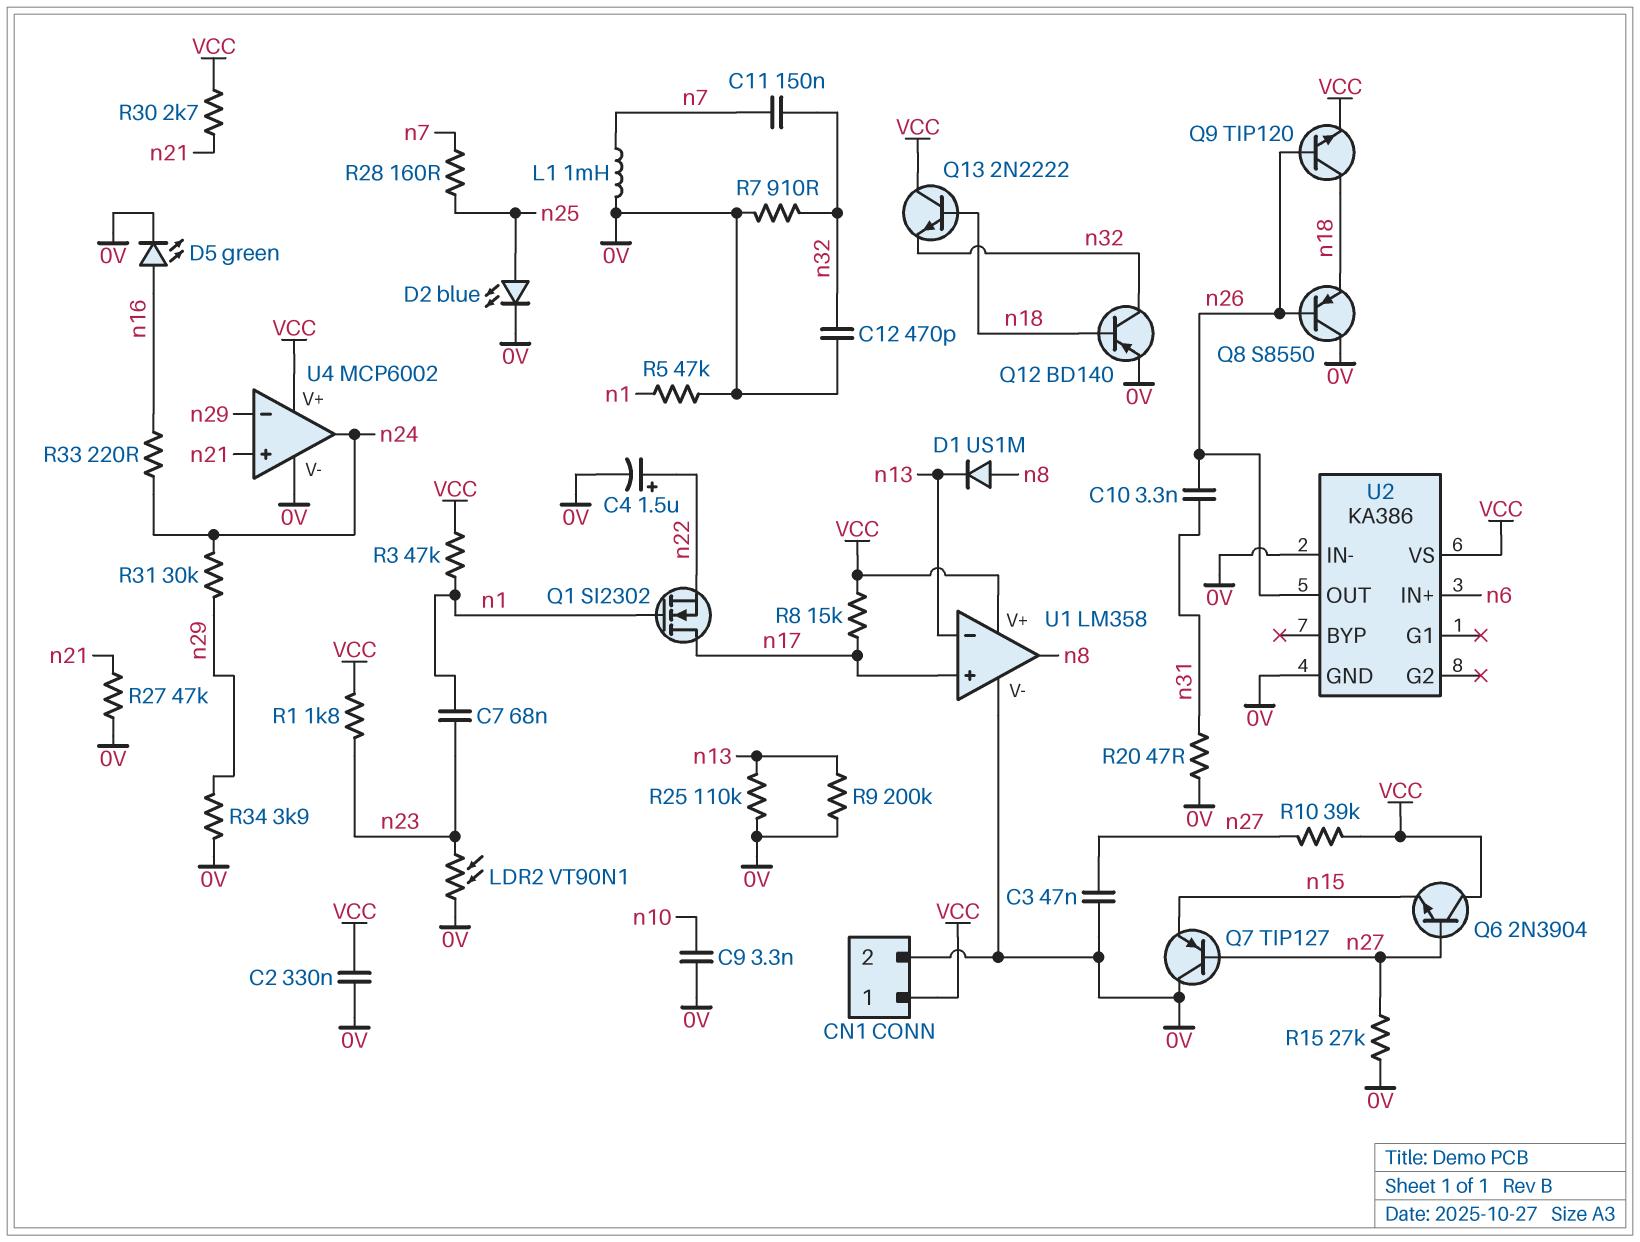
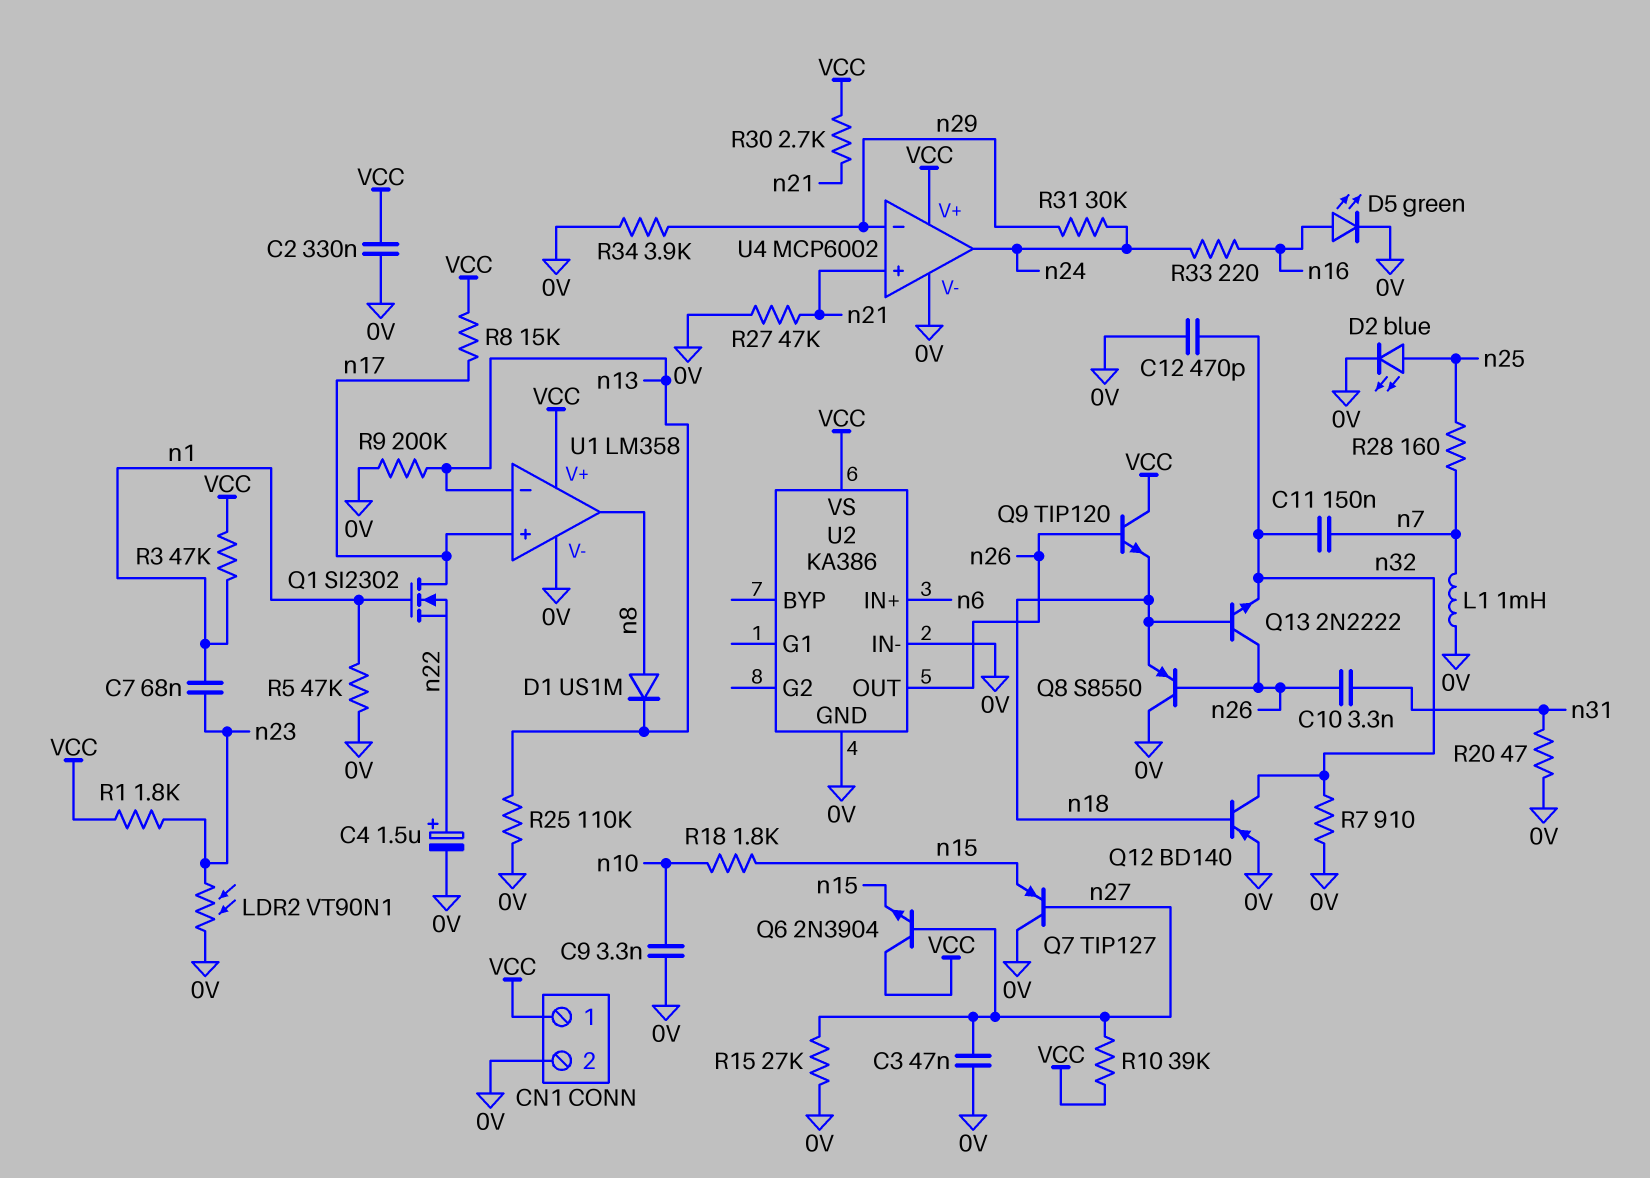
Q9: NPN TIP120 (B n26, C n18, E VCC) -> NPN TIP120 (B n26, C VCC, E n18)
Q13: NPN 2N2222 (B n18, C VCC, E n32) -> NPN 2N2222 (B n18, C n26, E n32)
R18: none -> 1.8k (n10, n15)

